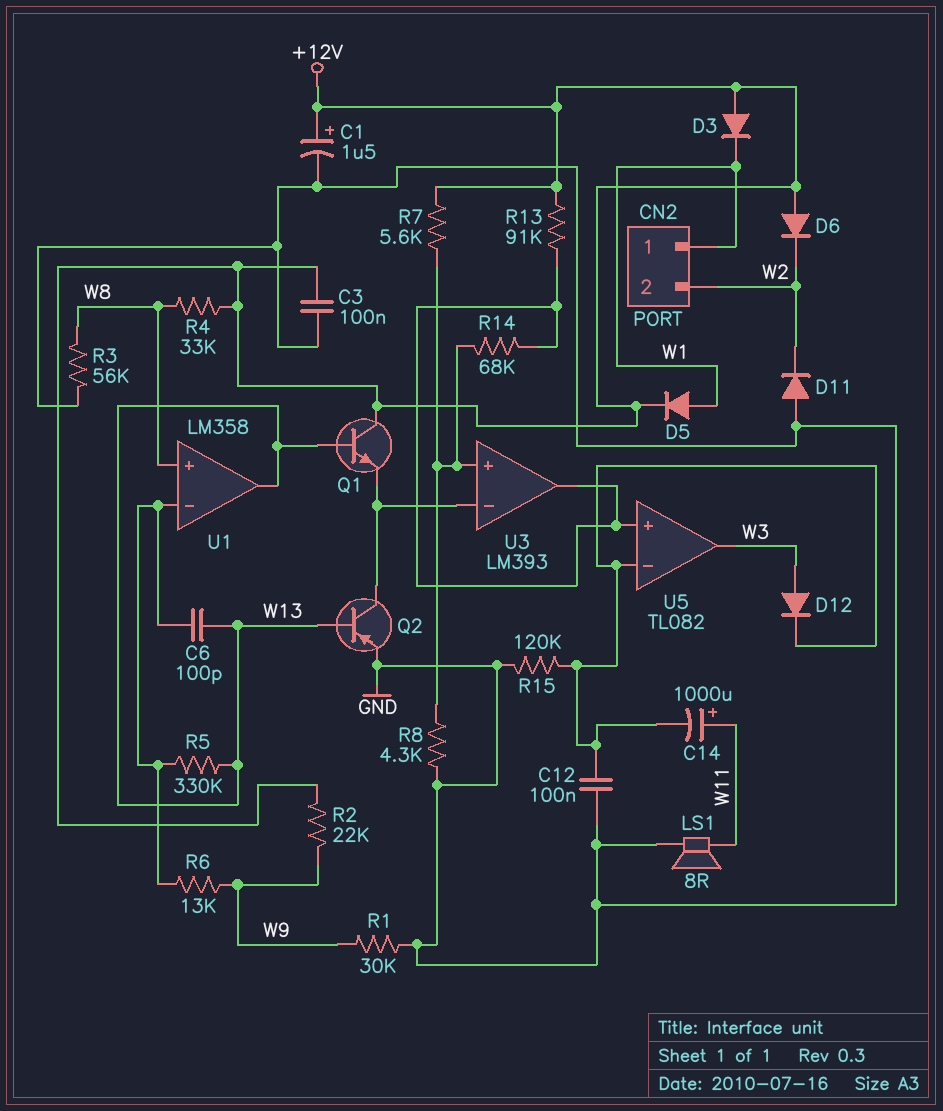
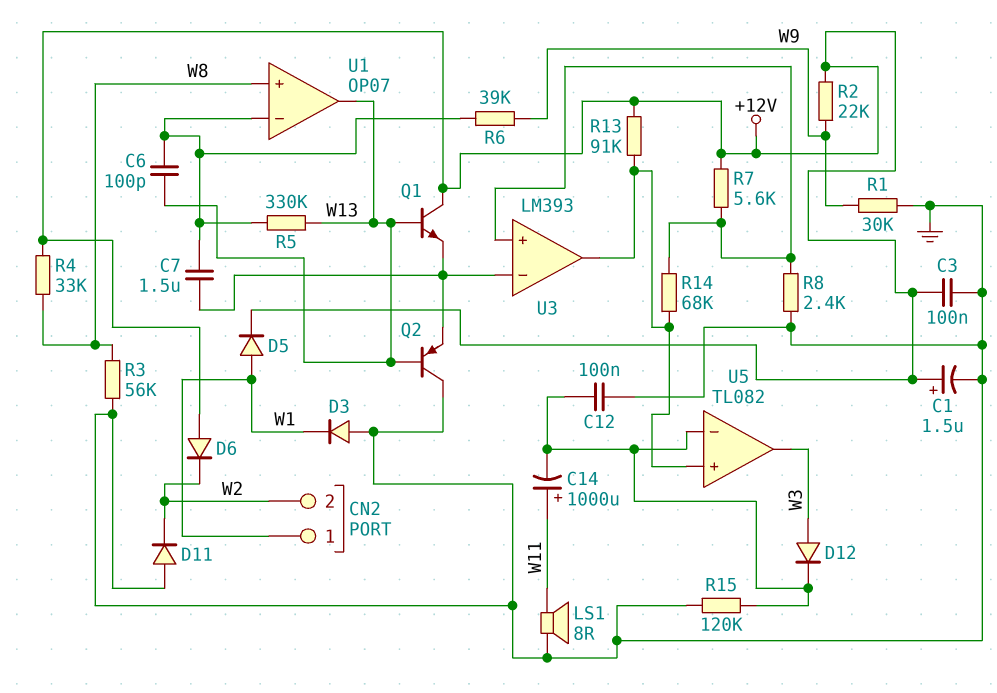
C7: none -> 1.5uF (U1/in-, U3/in-)
D3: diode (A +12V, K W1) -> diode (A GND, K W1)
Q2: PNP (B W13, C U3/in-, E GND) -> PNP (B W13, C GND, E U3/in-)
R6: 13k (U1/in-, W9) -> 39k (U1/in-, W9)
R8: 4.3k (GND, U3/in+) -> 2.4k (GND, U3/in+)
U1: LM358 -> OP07

